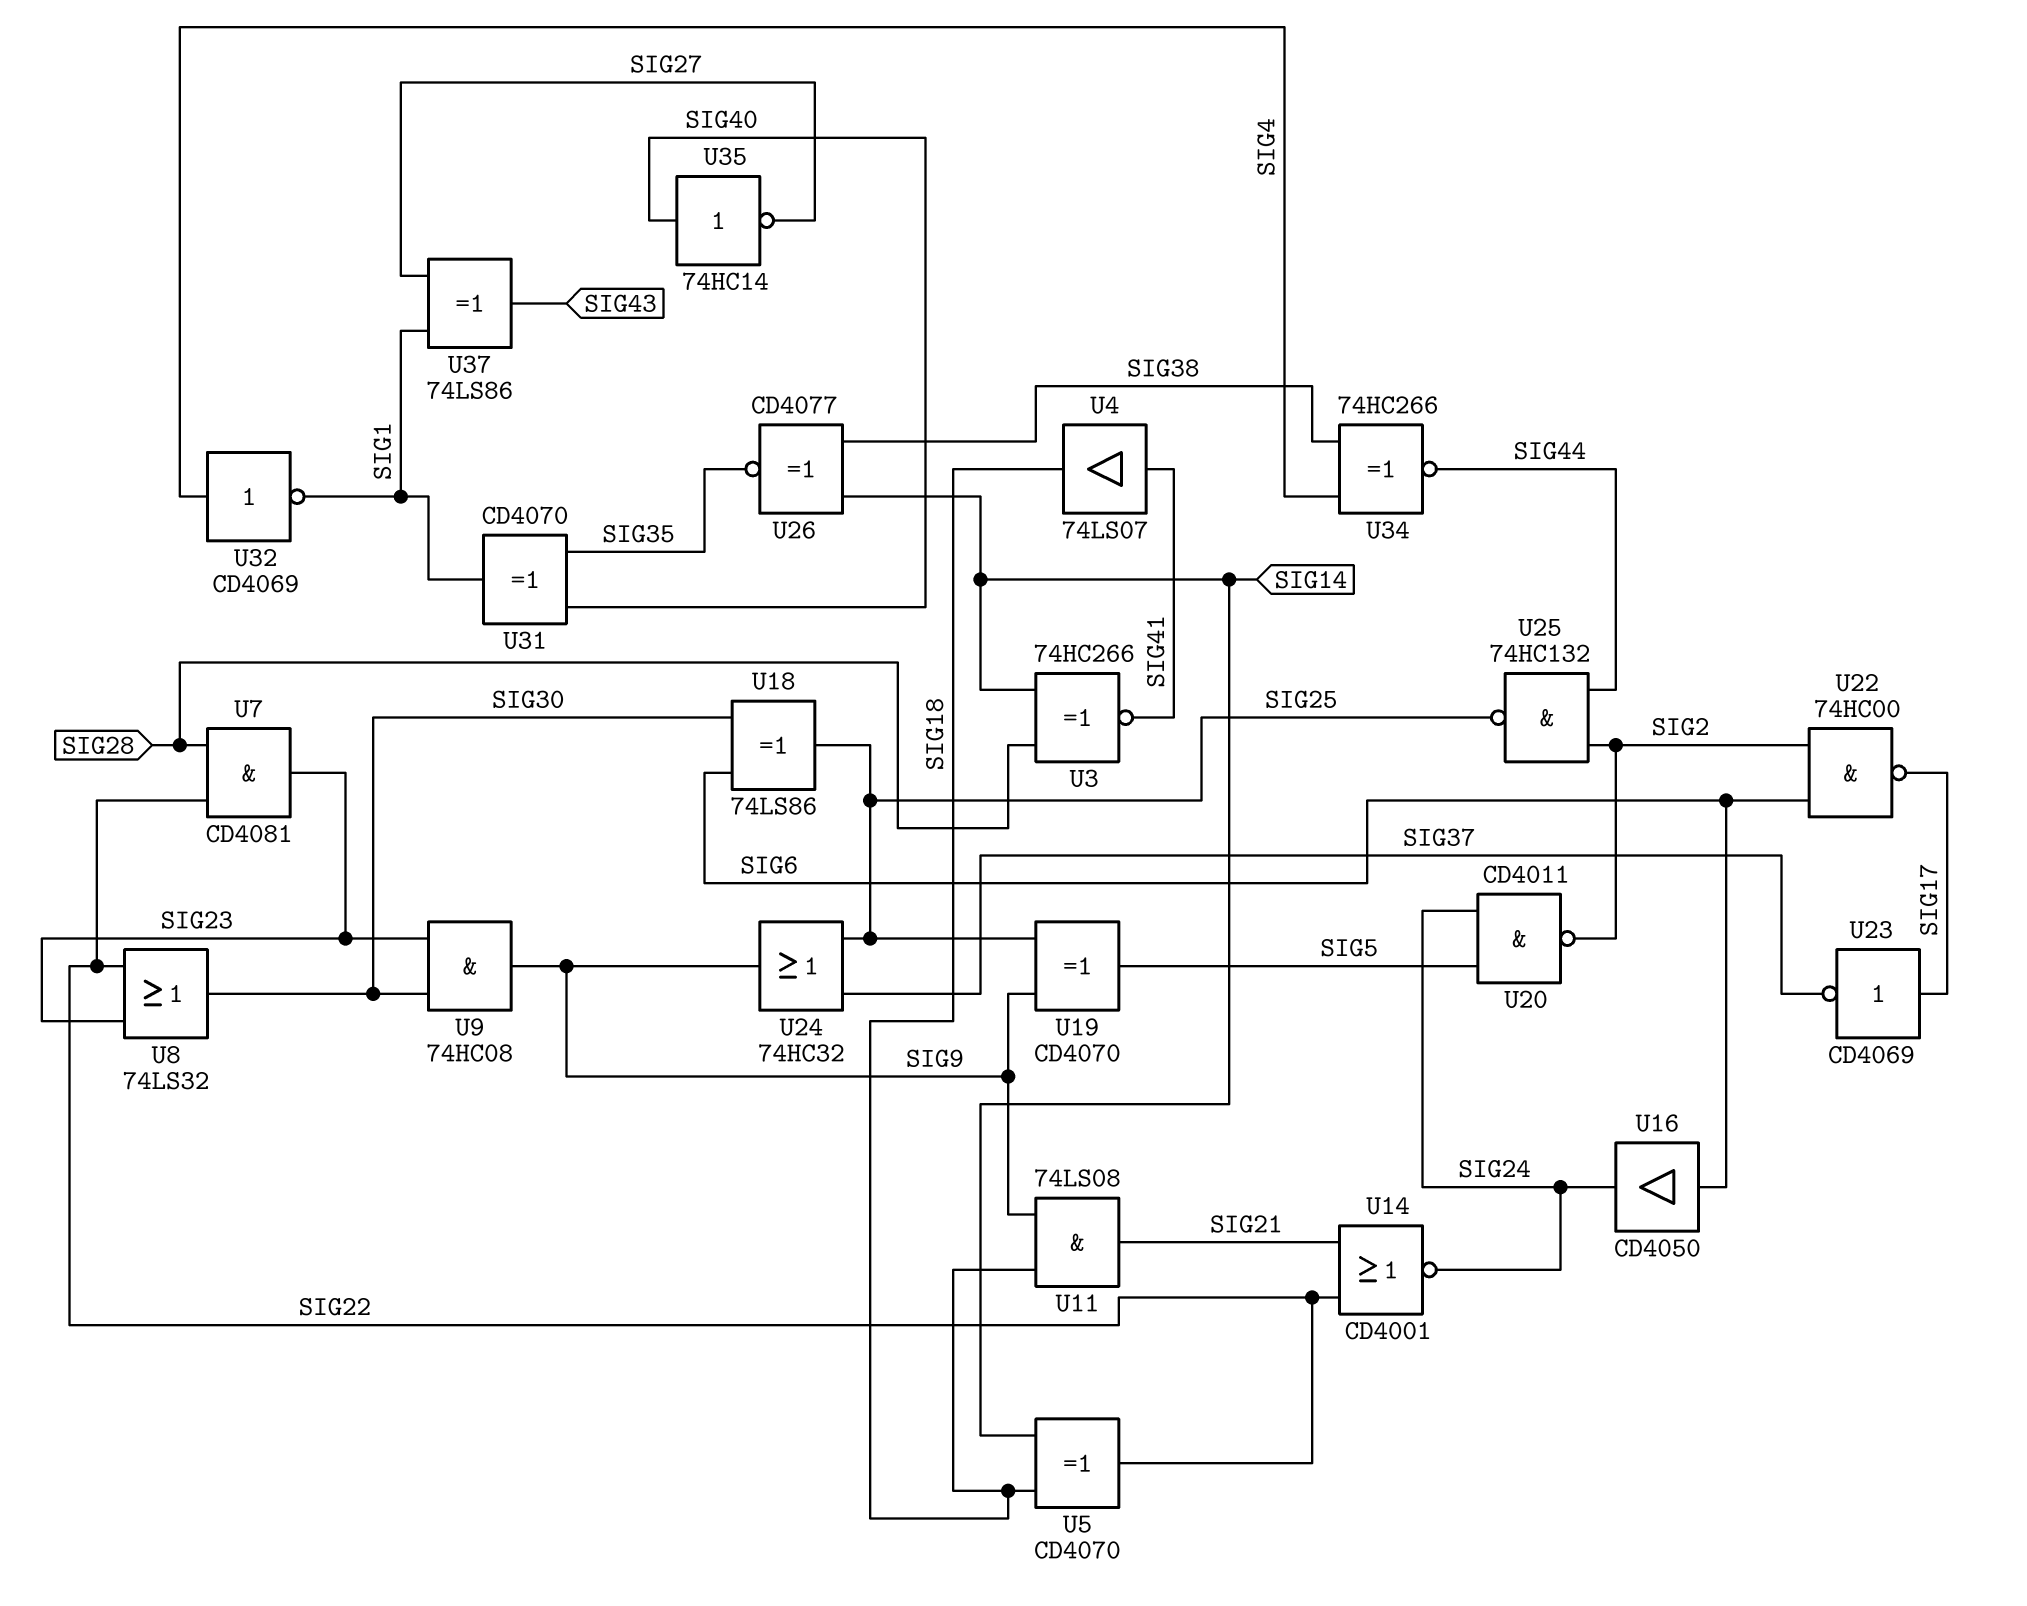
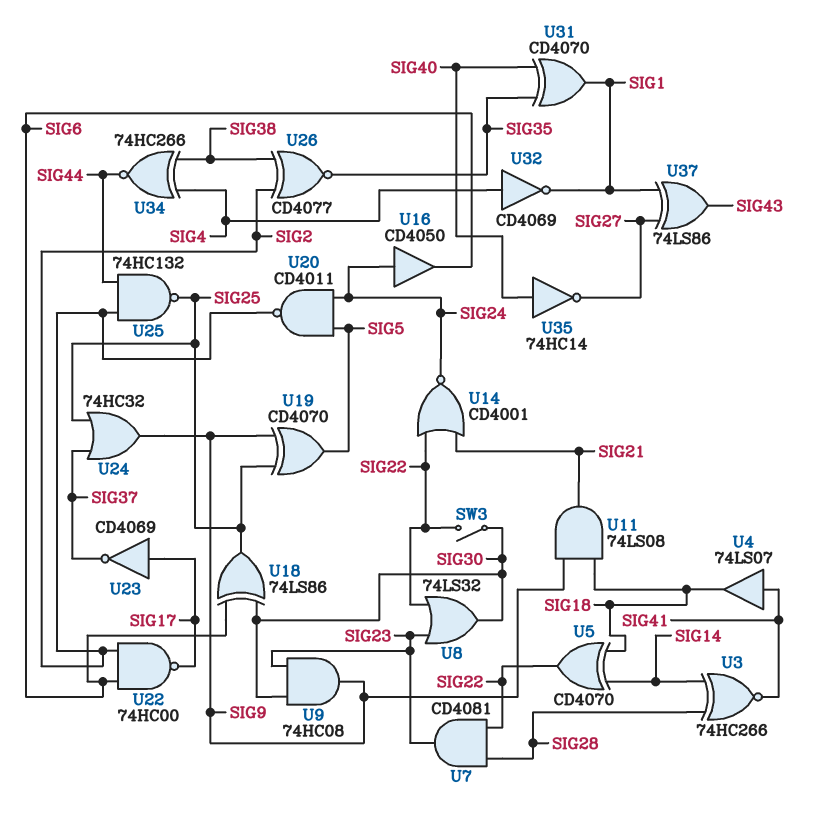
SW3: none -> switch (SIG22, SIG30)
U16: buffer CD4050 (in SIG6, out SIG24) -> buffer CD4050 (in SIG24, out SIG6)
U26: XNOR CD4077 (in SIG14, in SIG38, out SIG35) -> XNOR CD4077 (in SIG2, in SIG38, out SIG35)

